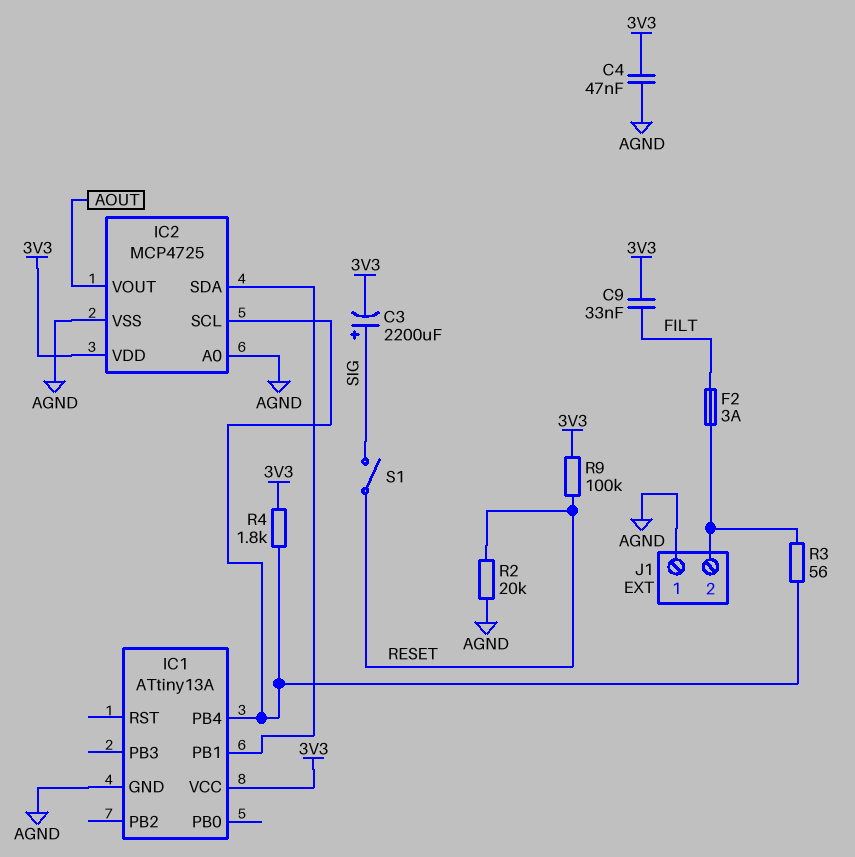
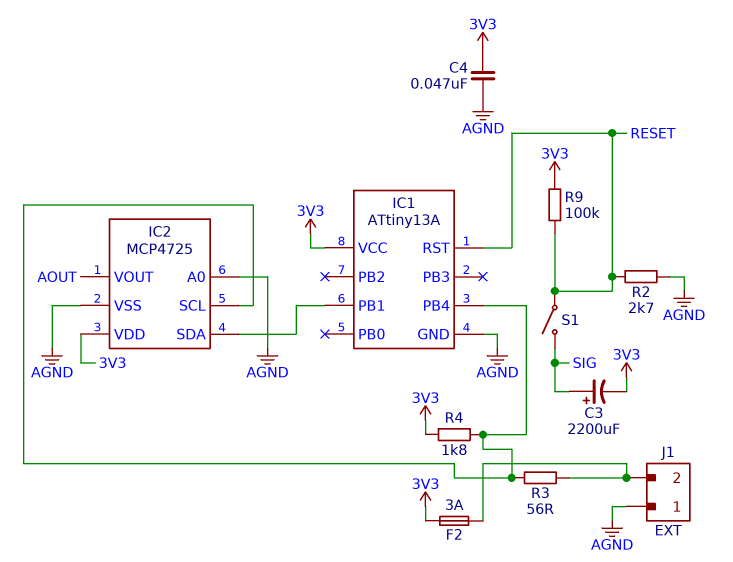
C9: 33nF (3V3, FILT) -> none
F2: 3A (FILT, J1/2) -> 3A (3V3, J1/2)
IC1 pin RST: none -> RESET
R2: 20k (AGND, RESET) -> 2.7k (AGND, RESET)

